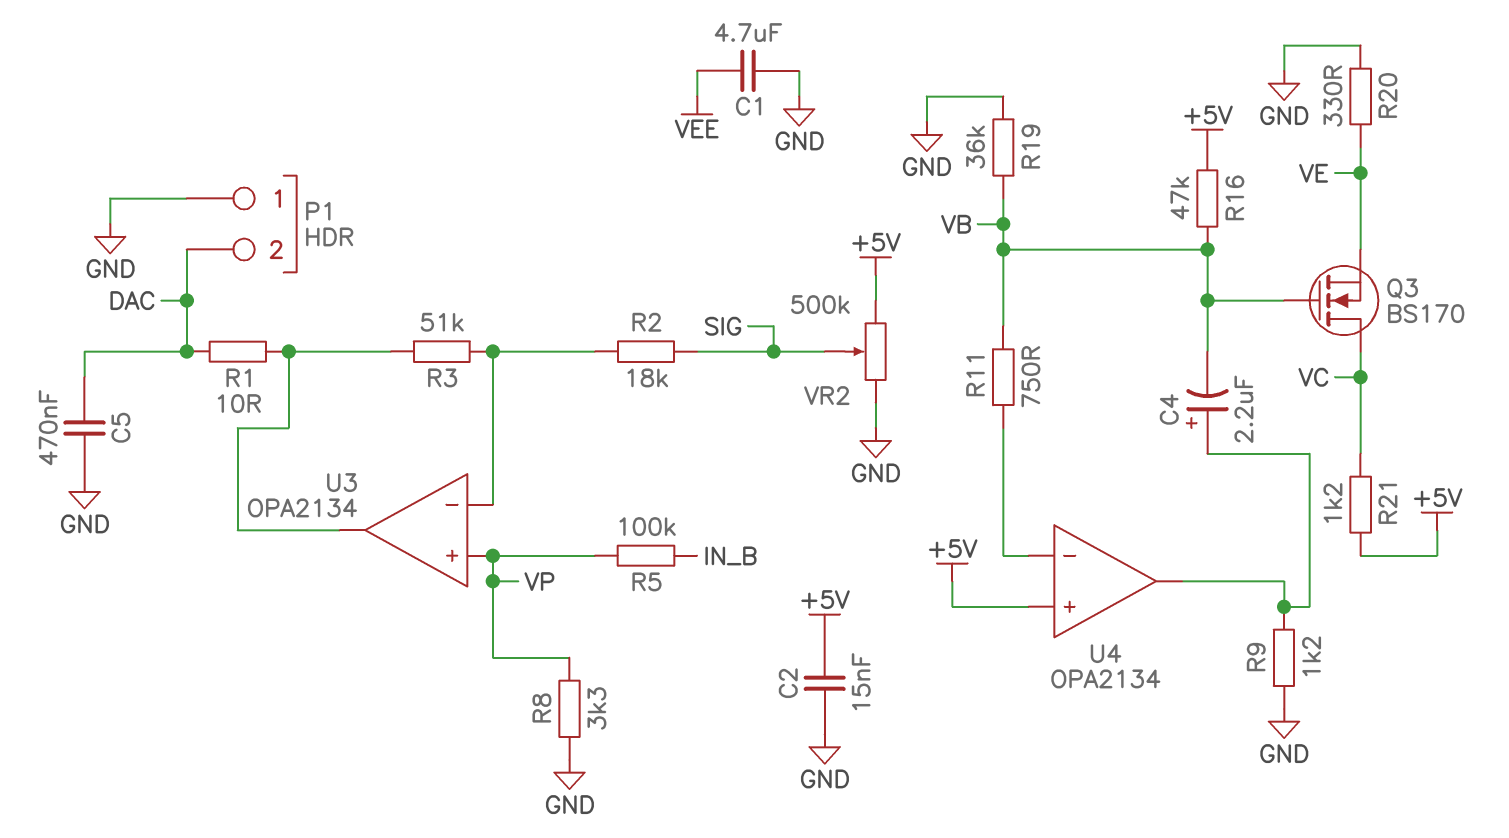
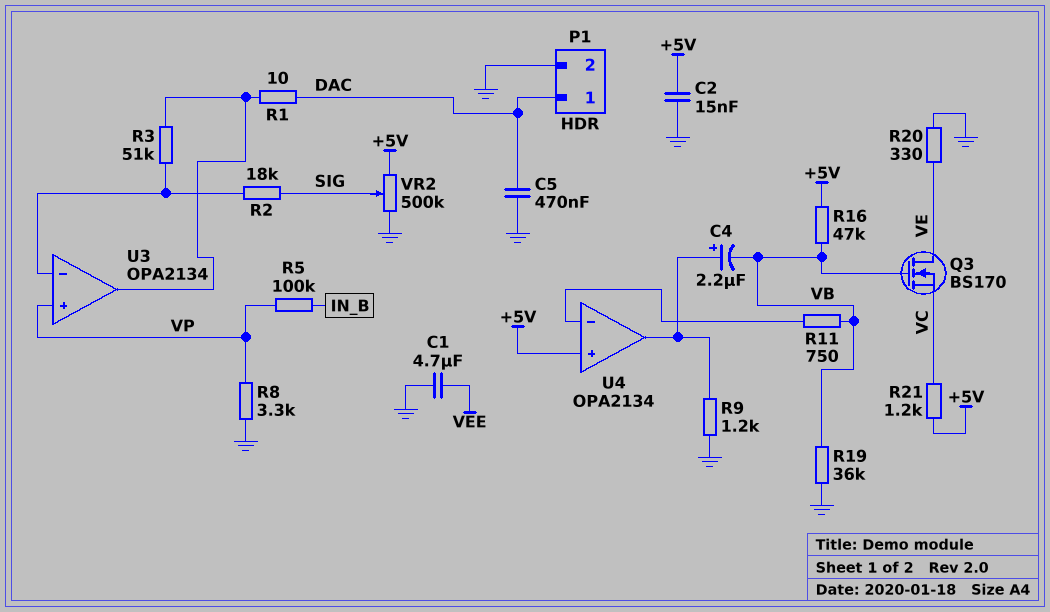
P1 pin 1: GND -> DAC
P1 pin 2: DAC -> GND
Q3: NMOS BS170 (G VB, D VC, S VE) -> NMOS BS170 (G VB, D VE, S VC)

